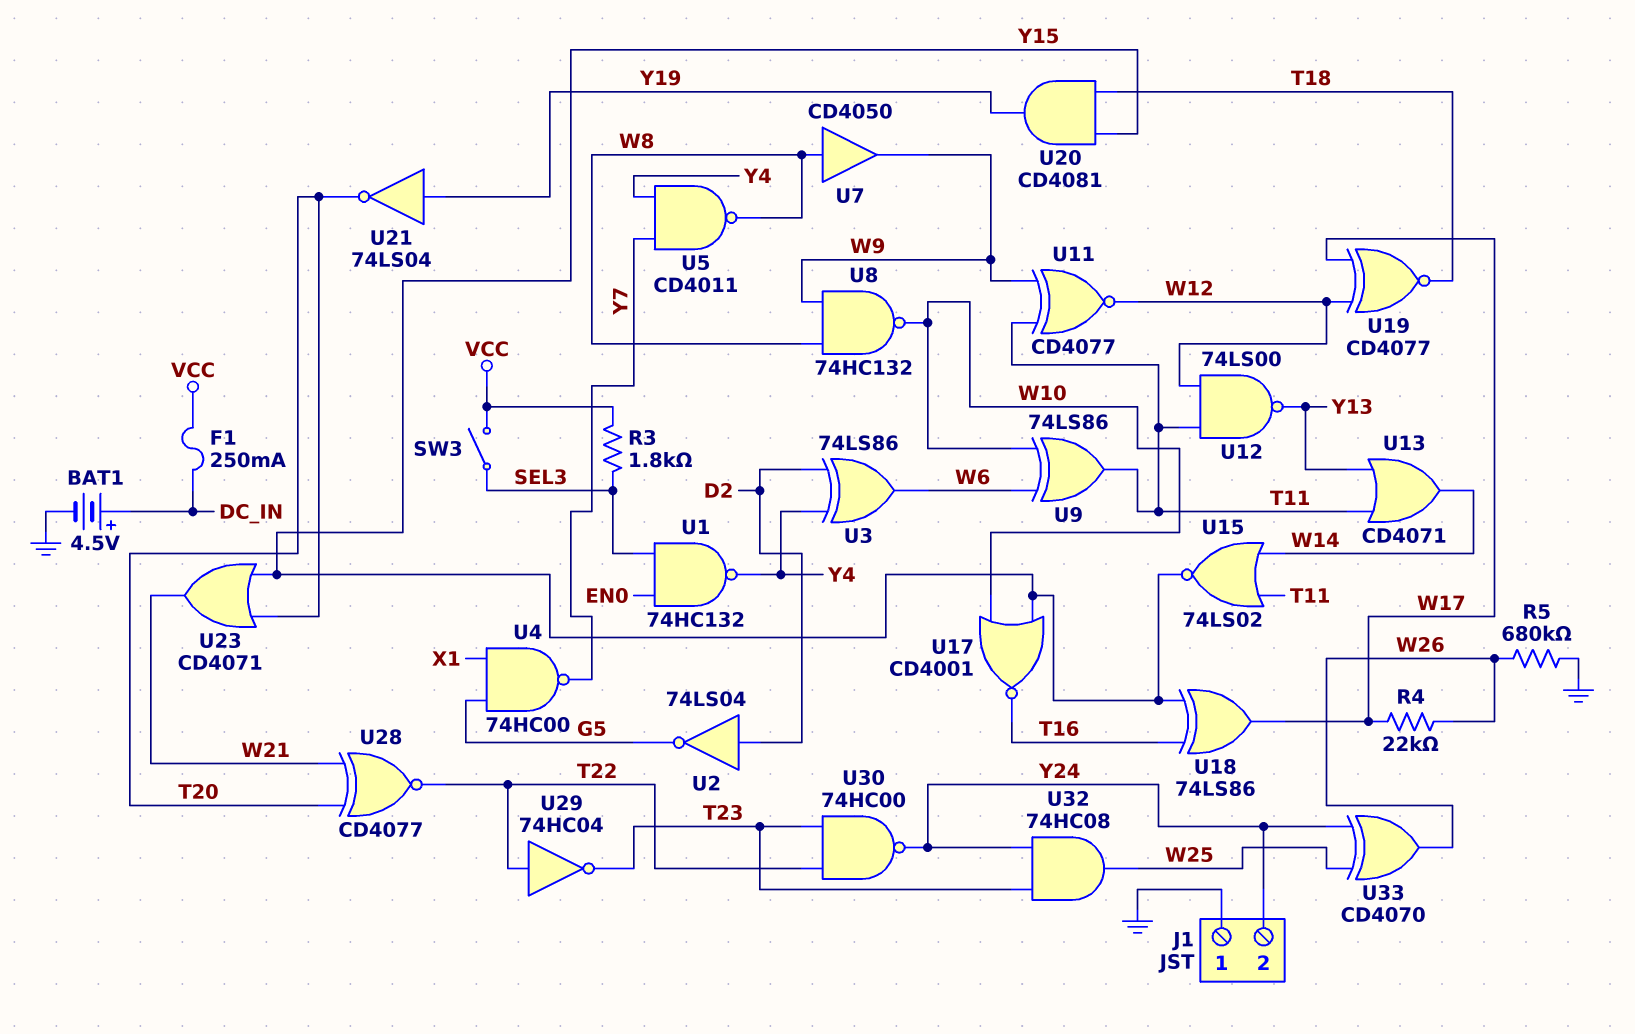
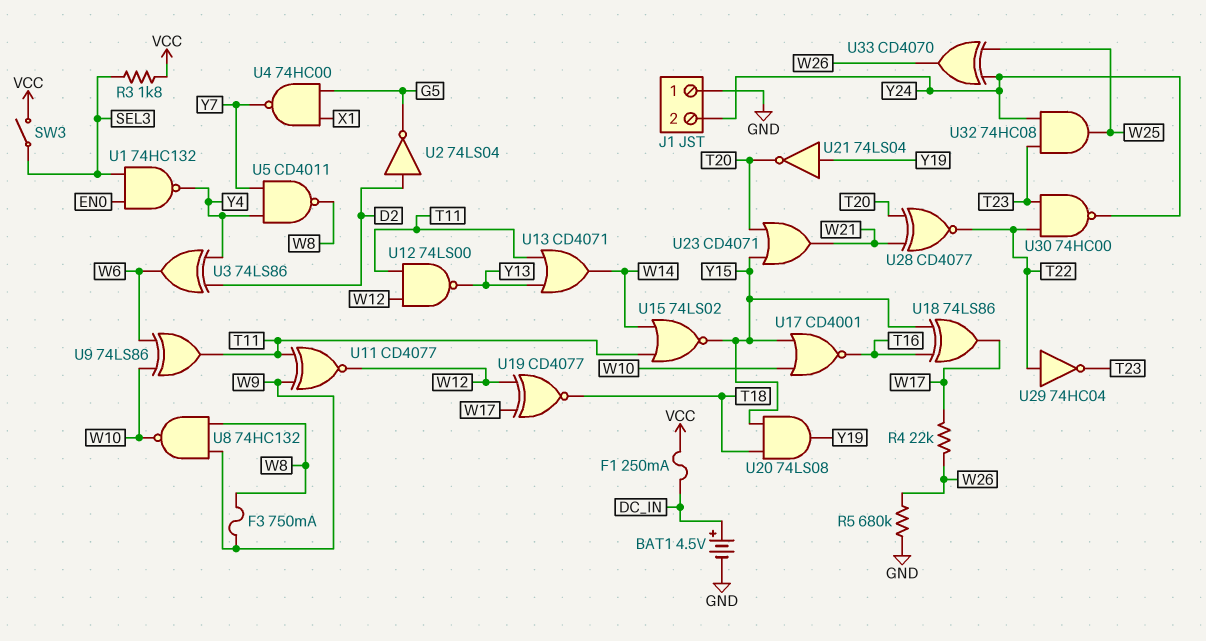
F3: none -> 750mA (W8, W9)
U7: buffer CD4050 (in W8, out W9) -> none
U20: AND CD4081 (in T18, in Y15, out Y19) -> AND 74LS08 (in T18, in Y15, out Y19)

